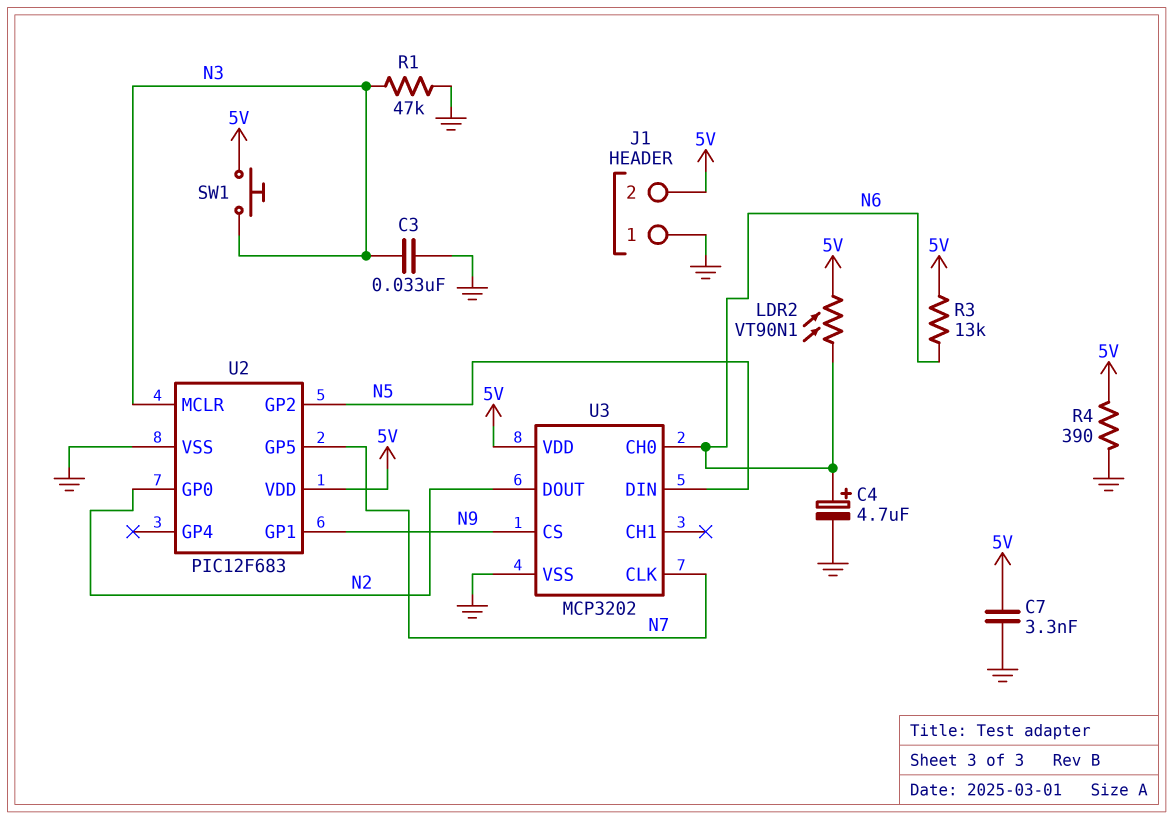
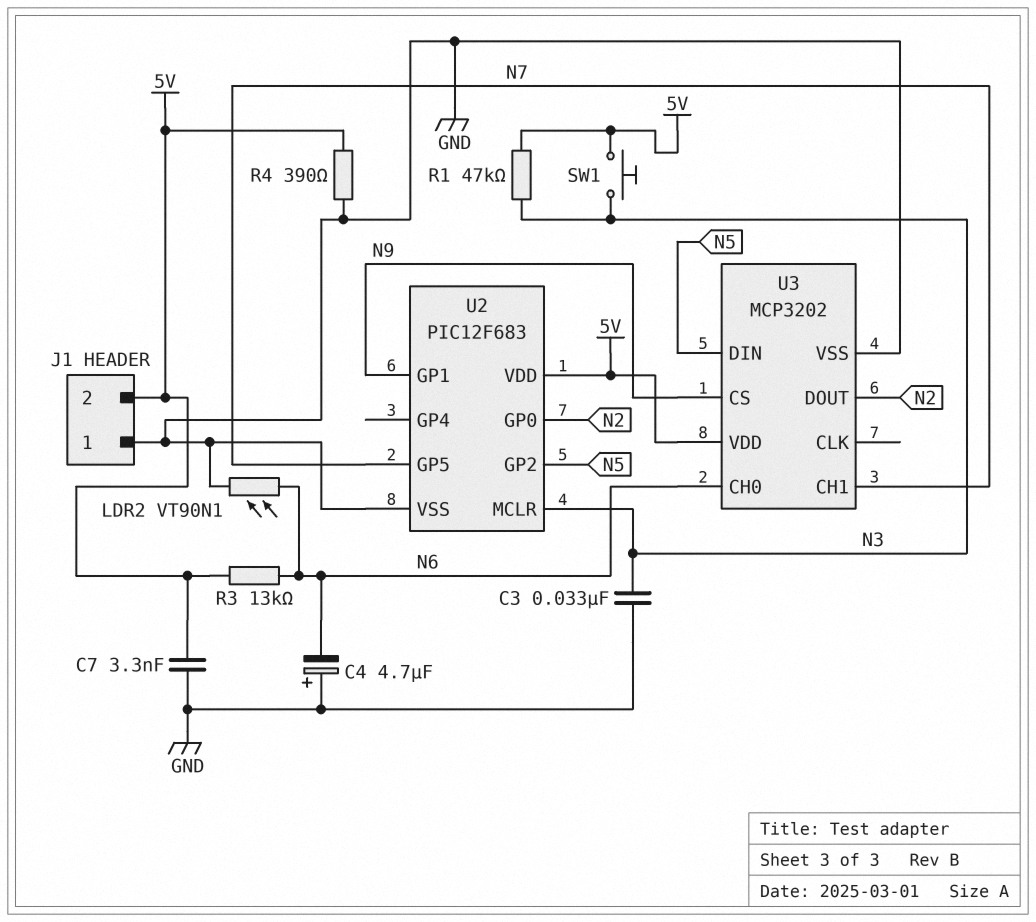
C4: 4.7uF (plus N6, minus GND) -> 4.7uF (plus GND, minus N6)
LDR2: VT90N1 (5V, N6) -> VT90N1 (GND, N6)
R1: 47k (GND, N3) -> 47k (5V, N3)
U3 pin CH1: none -> N7
U3 pin CLK: N7 -> none

